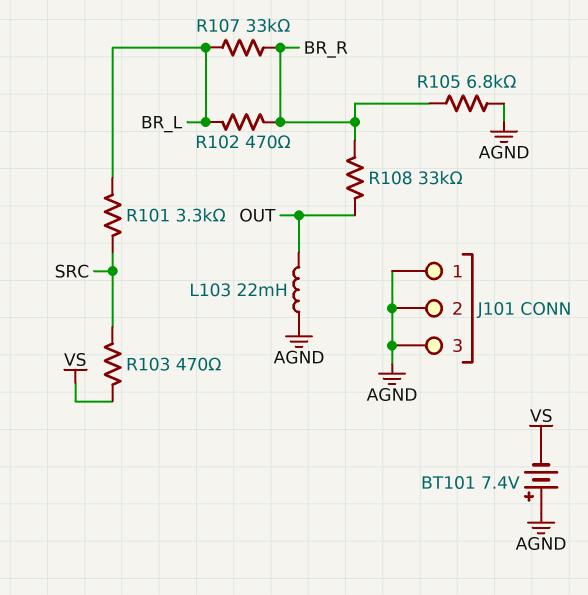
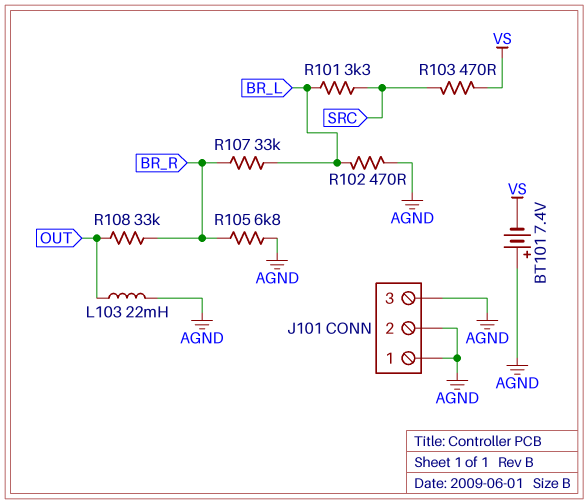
R102: 470 (BR_L, BR_R) -> 470 (AGND, BR_L)

